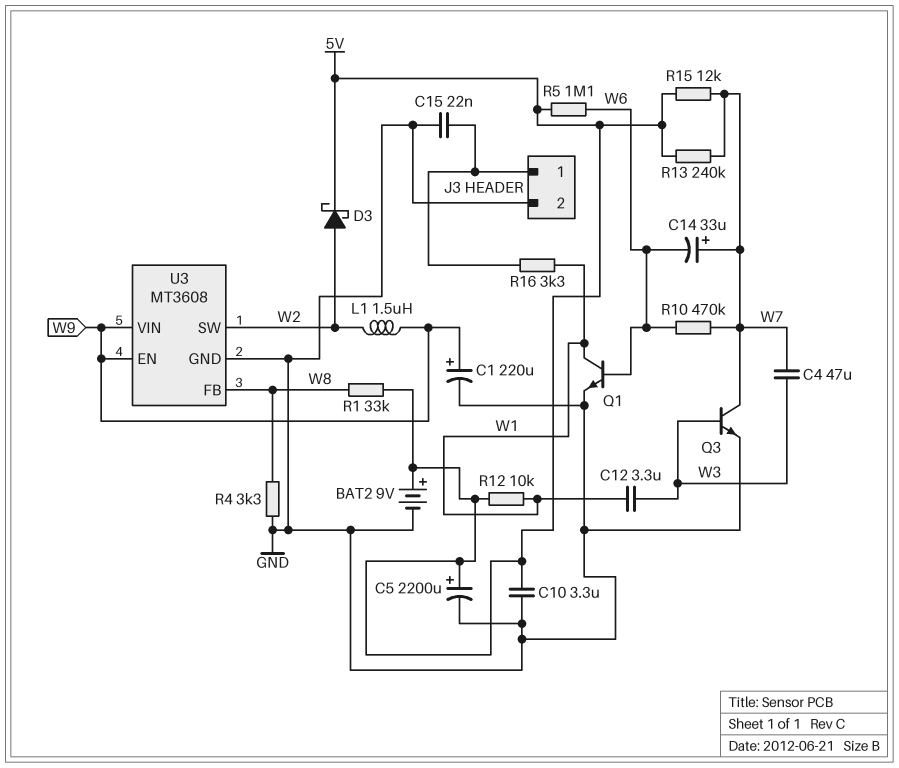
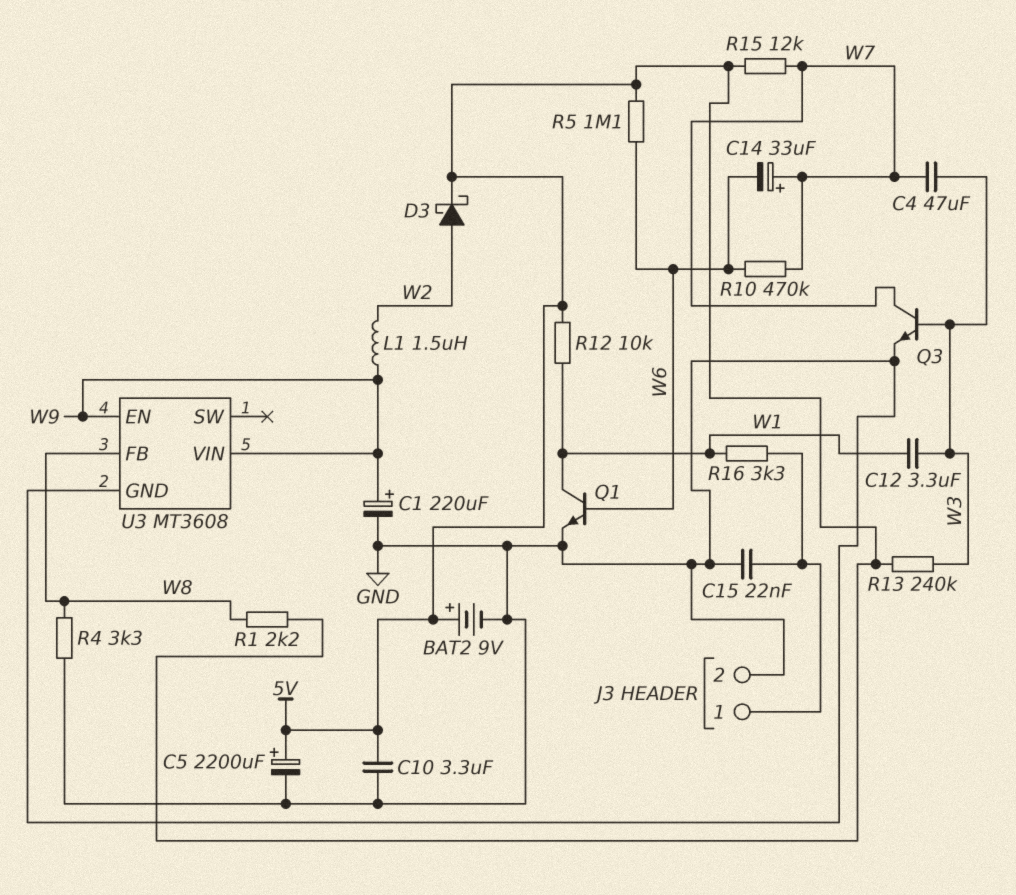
R1: 33k (5V, W8) -> 2.2k (5V, W8)
R13: 240k (5V, W7) -> 240k (5V, W3)
U3 pin SW: W2 -> none

